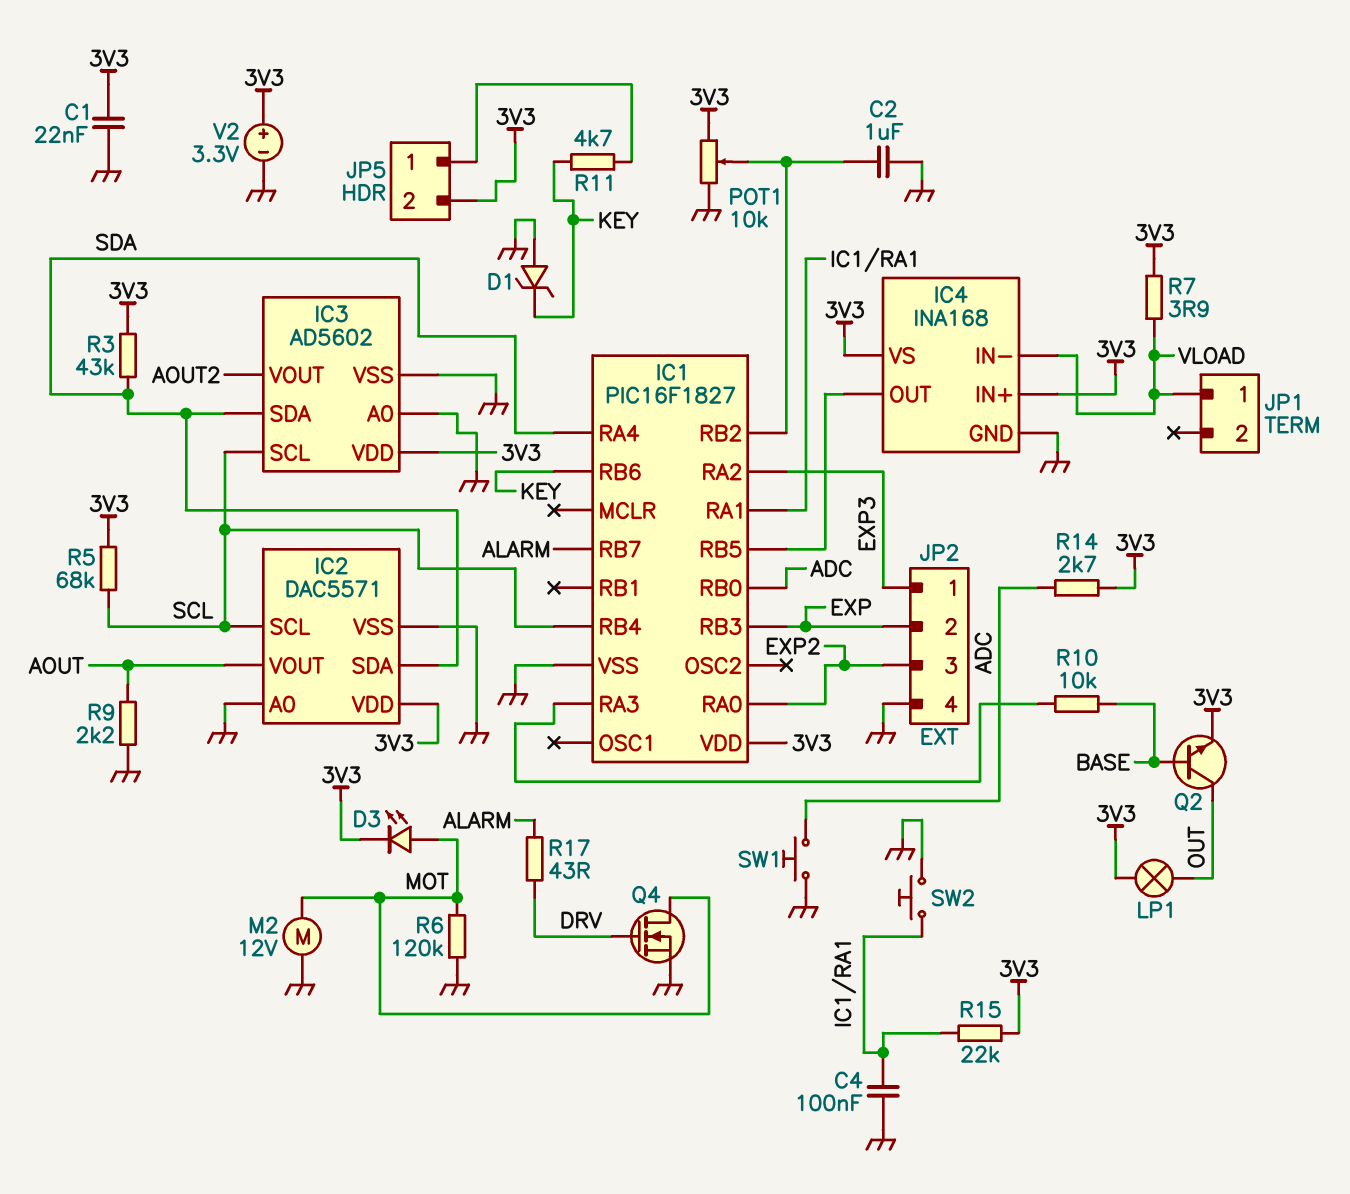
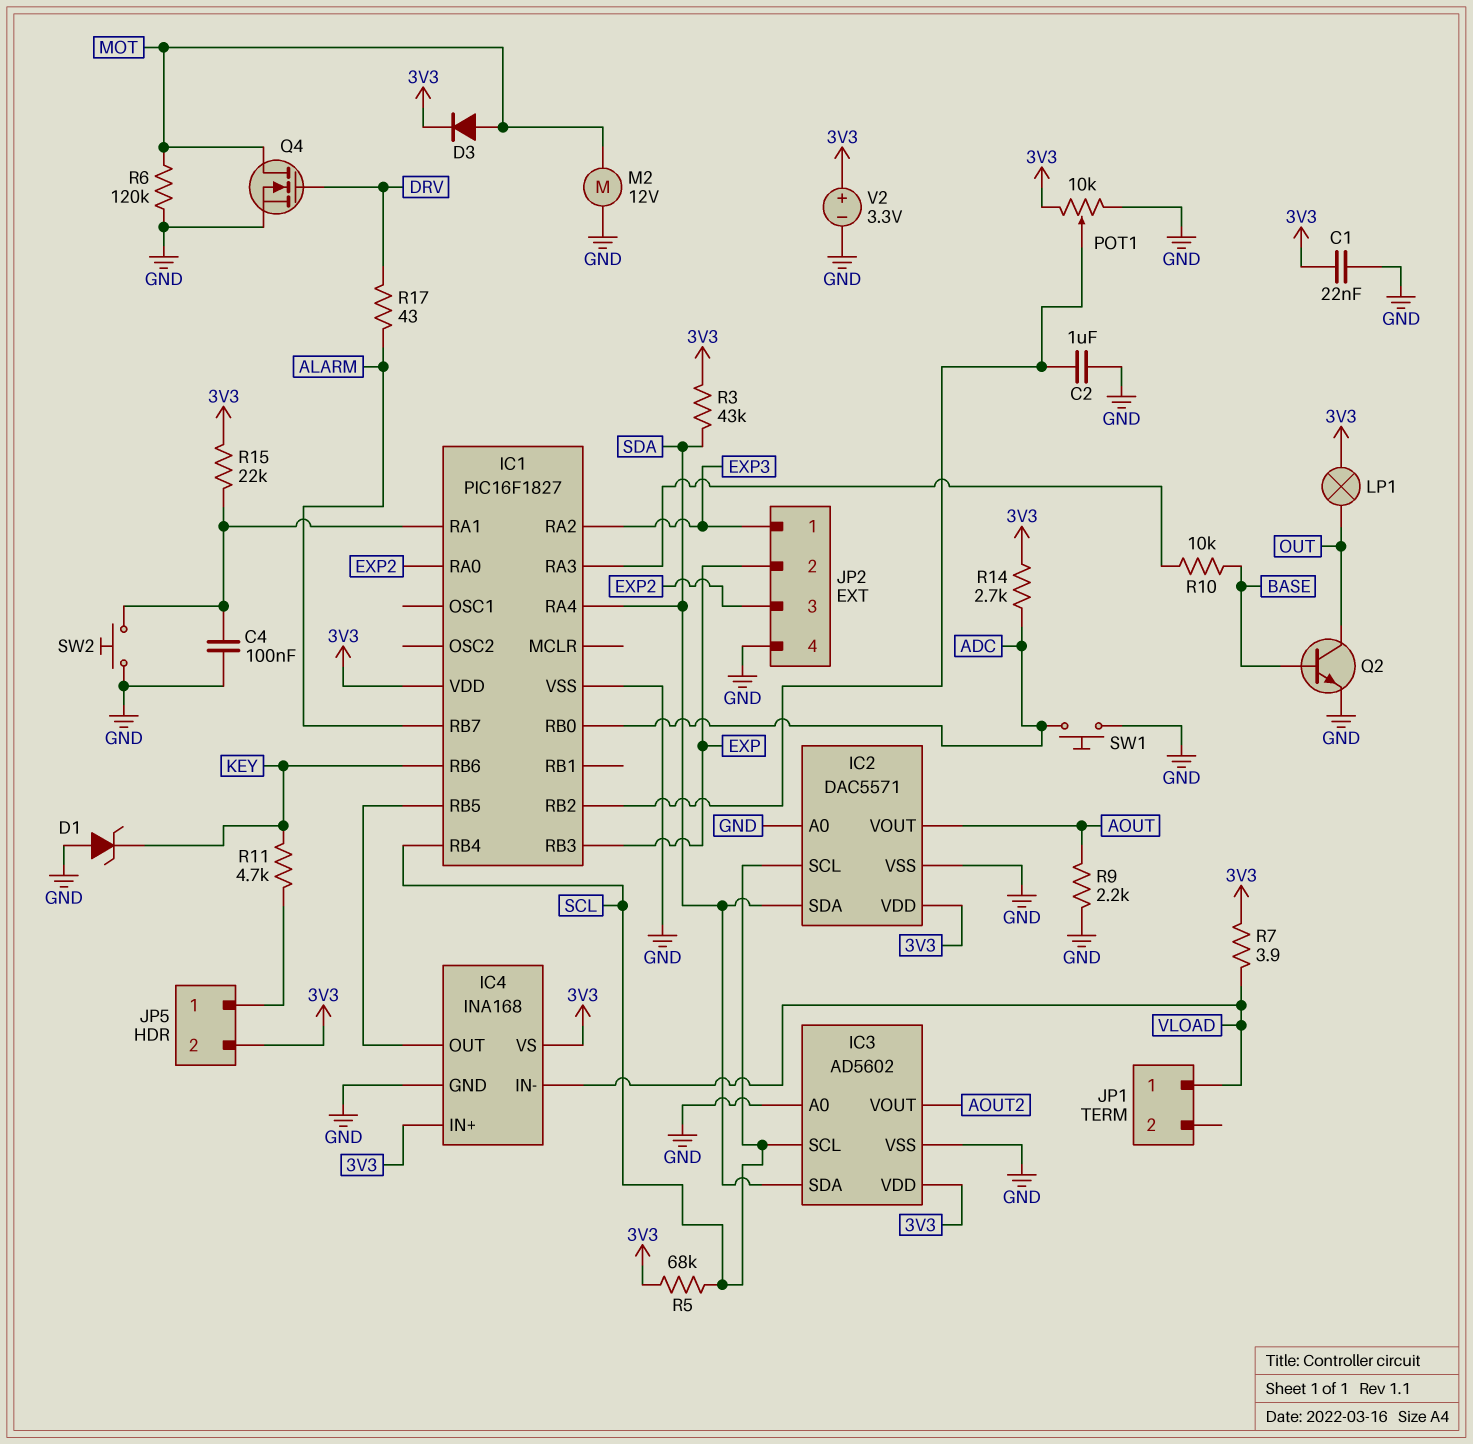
D3: LED (A MOT, K 3V3) -> diode (A MOT, K 3V3)
Q2: NPN (B BASE, C OUT, E 3V3) -> NPN (B BASE, C OUT, E GND)

